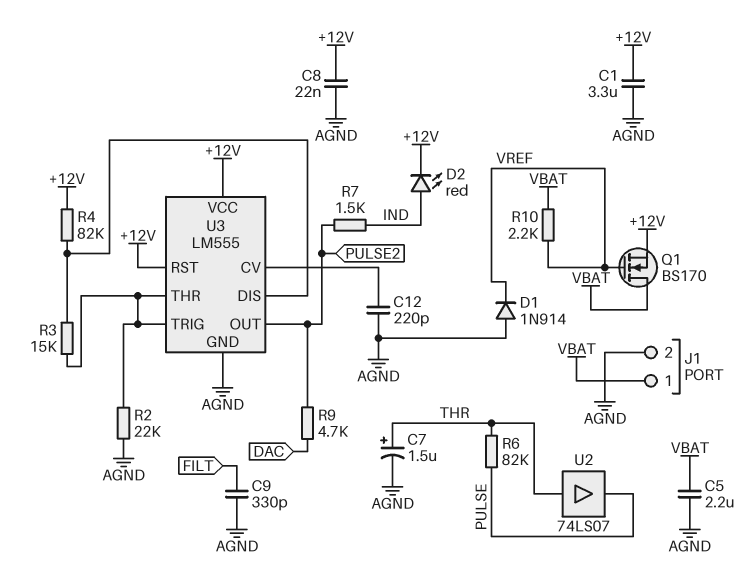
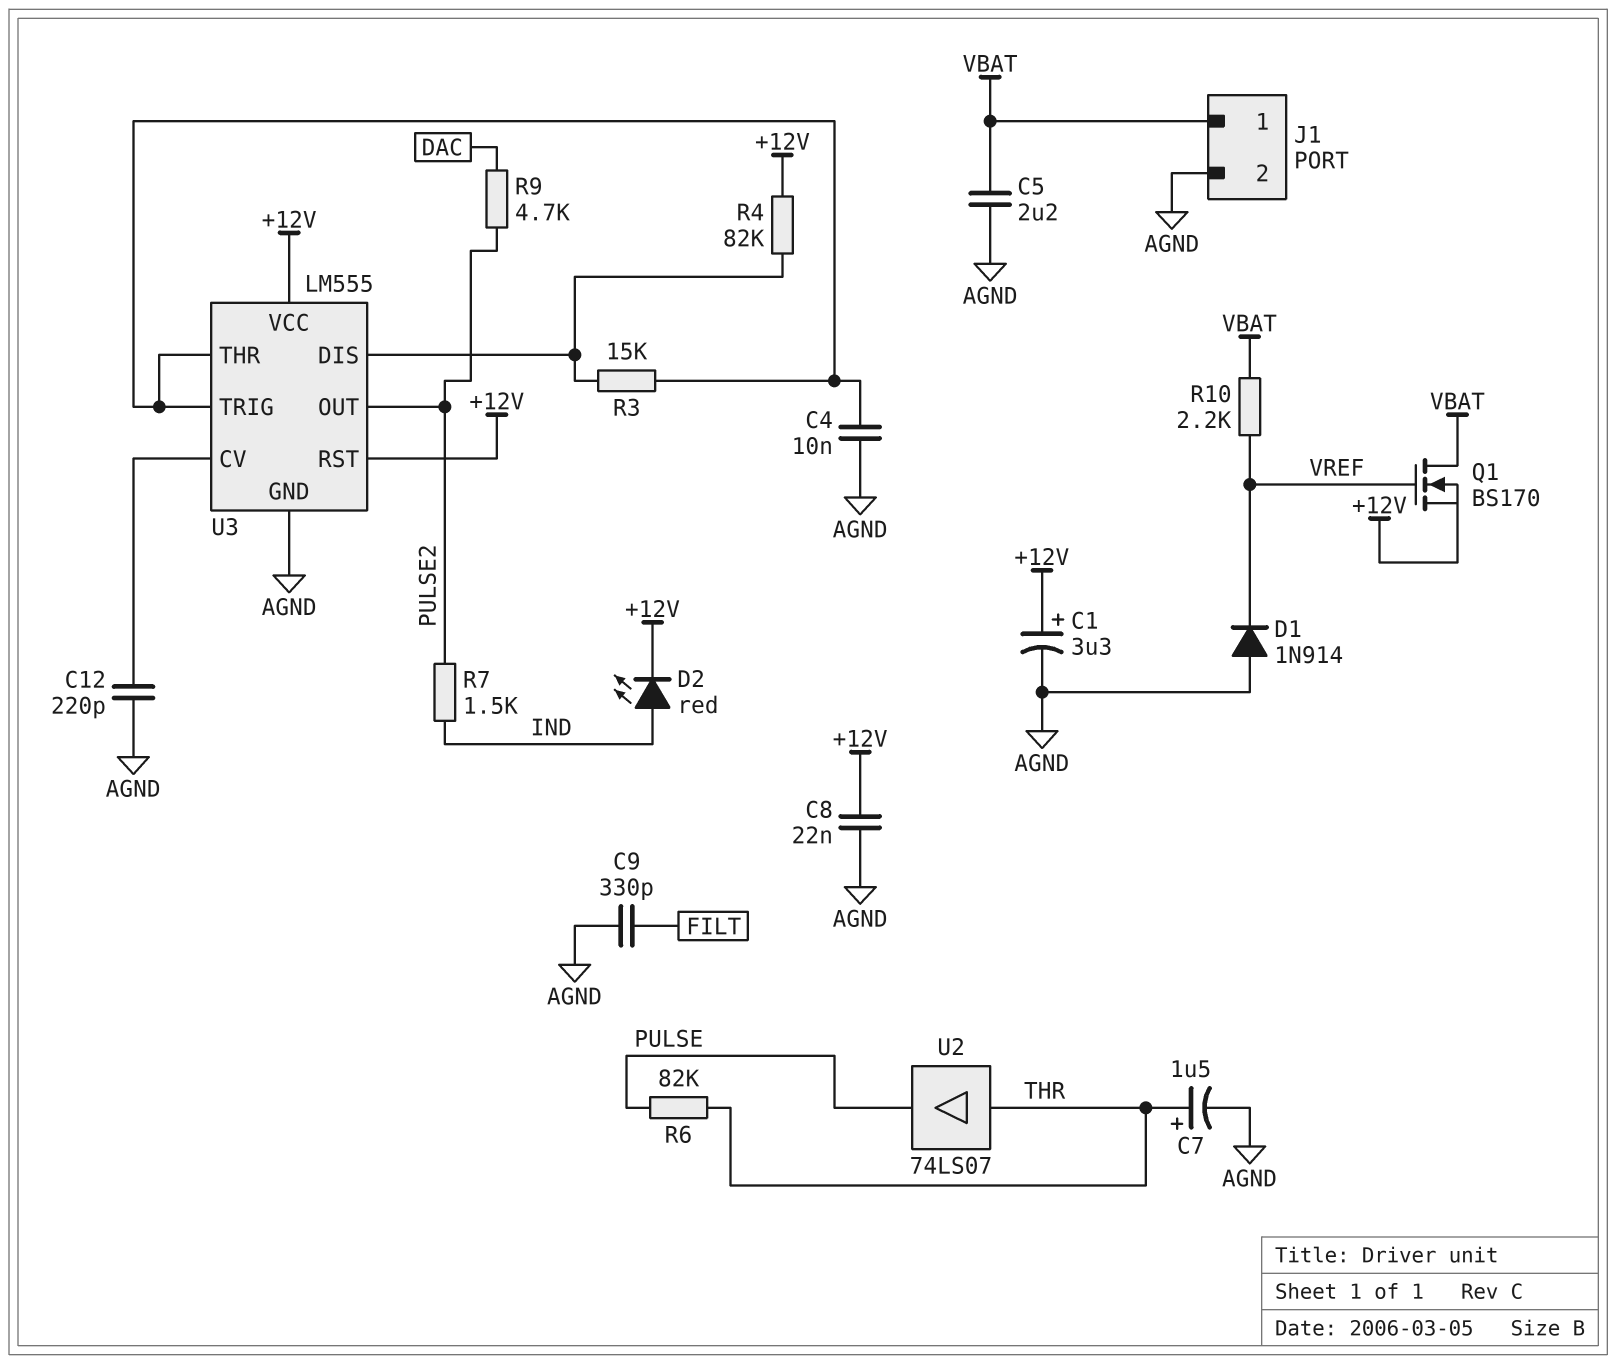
C1: 3.3uF (+12V, AGND) -> 3.3uF (plus +12V, minus AGND)
C4: none -> 10nF (AGND, U3/THR)
R2: 22k (AGND, U3/THR) -> none

